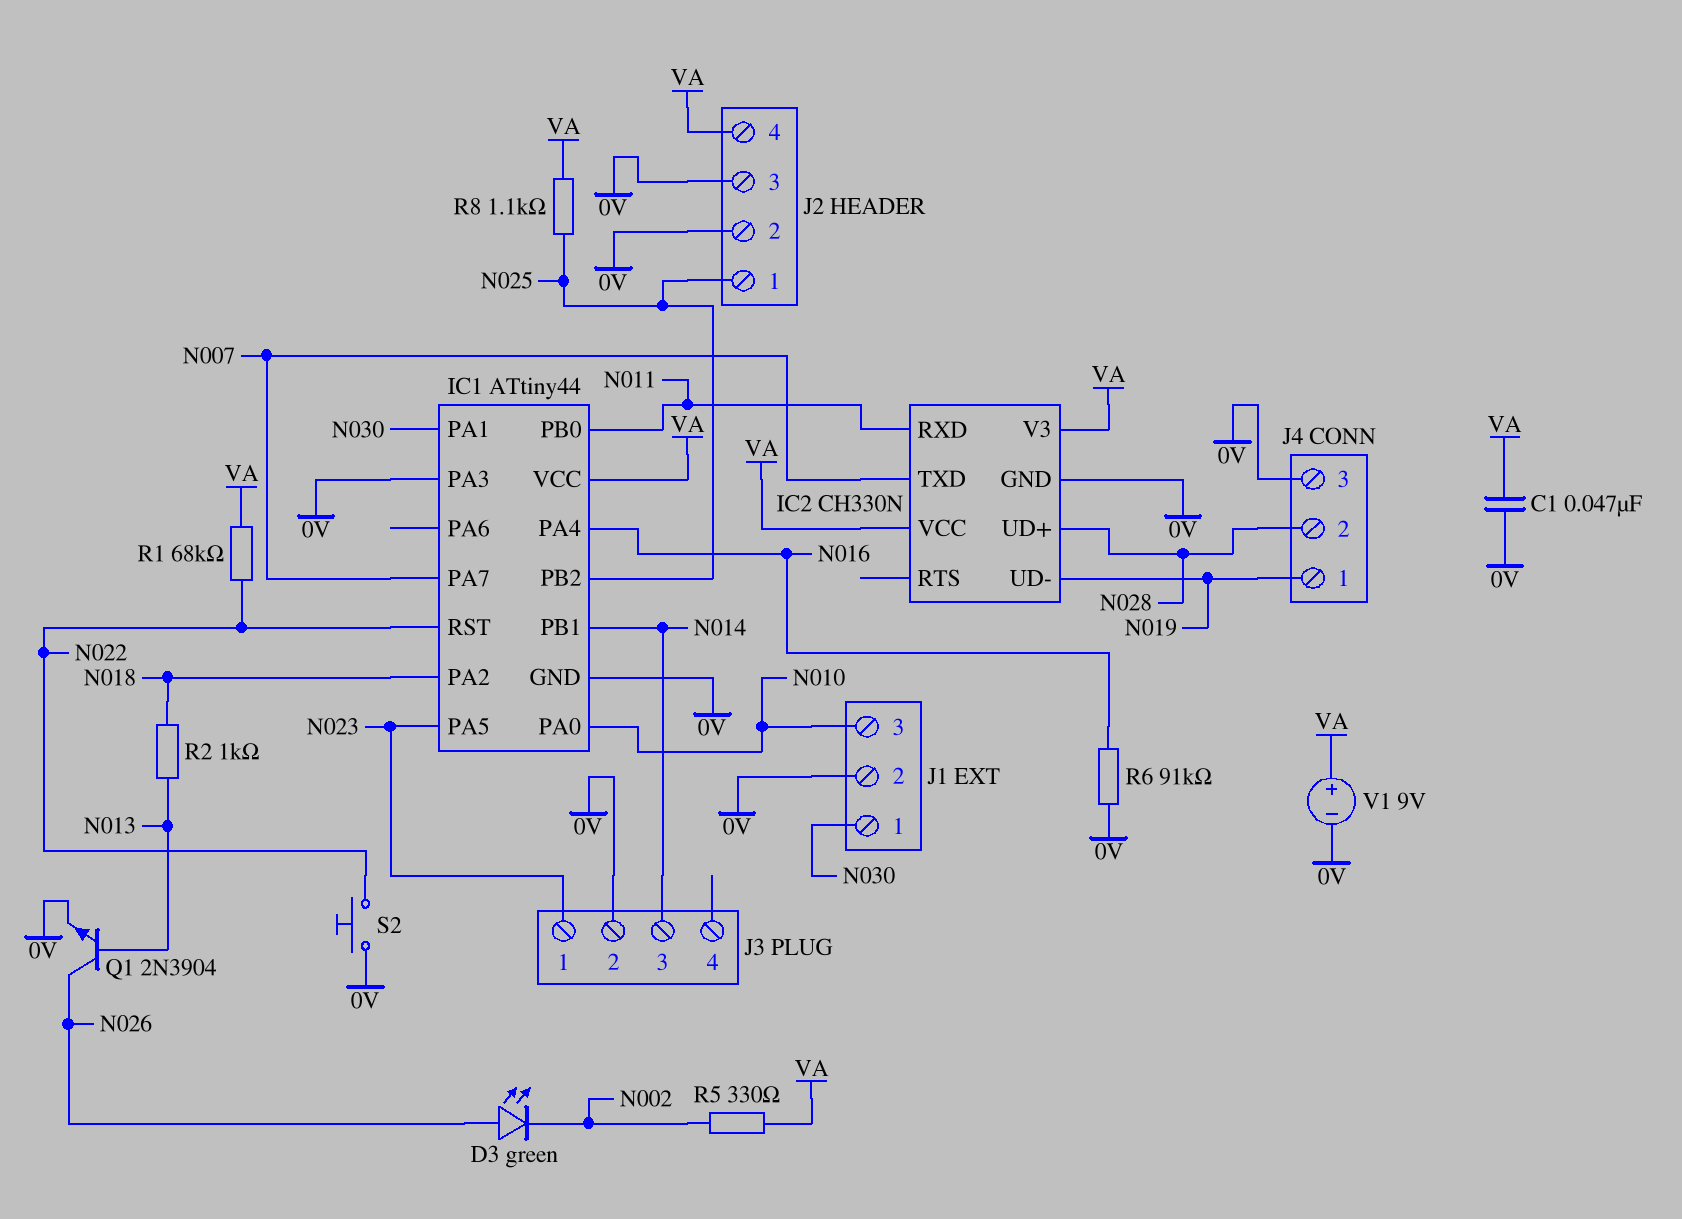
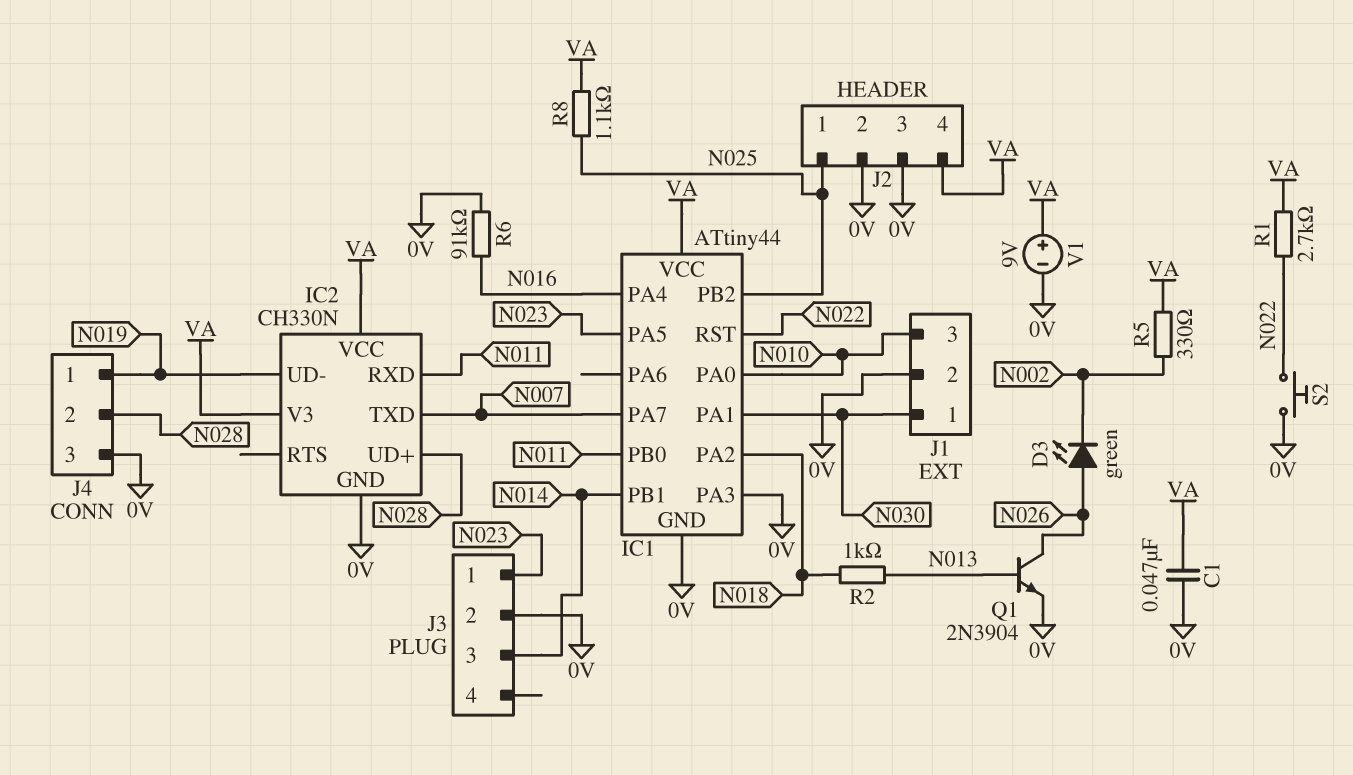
R1: 68k (N022, VA) -> 2.7k (N022, VA)

